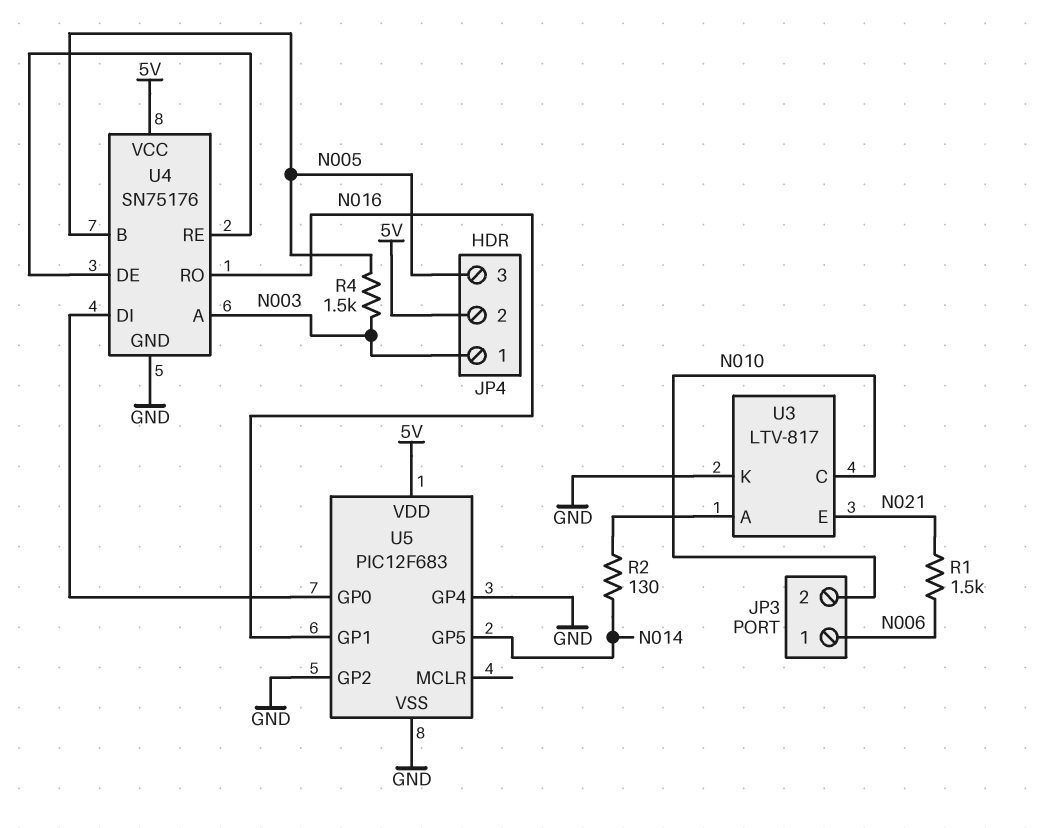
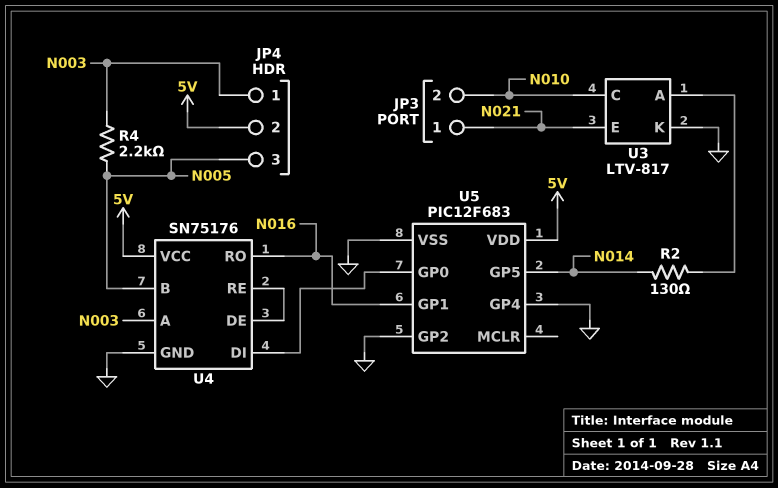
JP3 pin 1: N006 -> N021
R1: 1.5k (N006, N021) -> none
R4: 1.5k (N003, N005) -> 2.2k (N003, N005)

